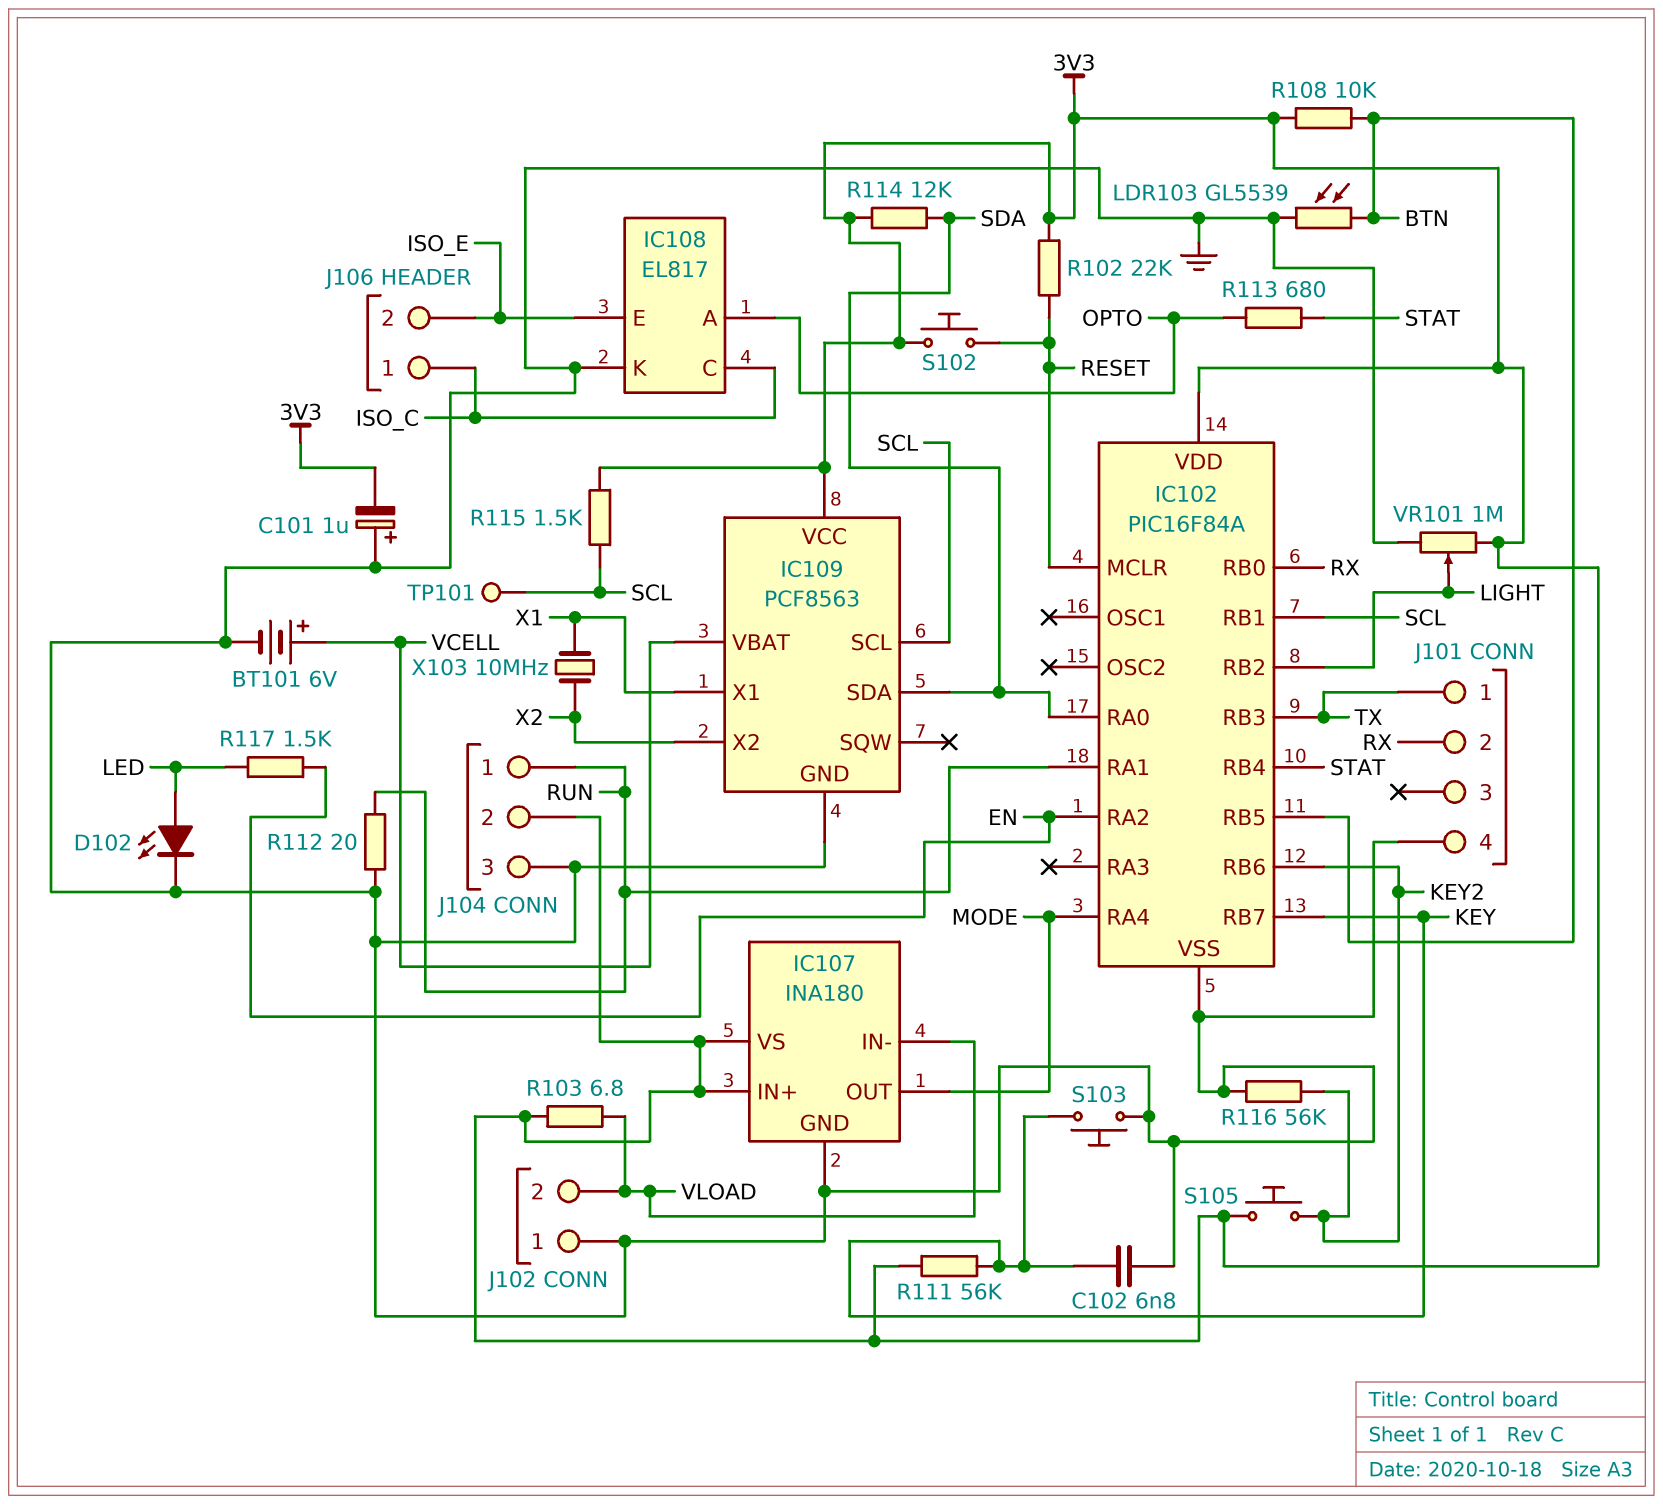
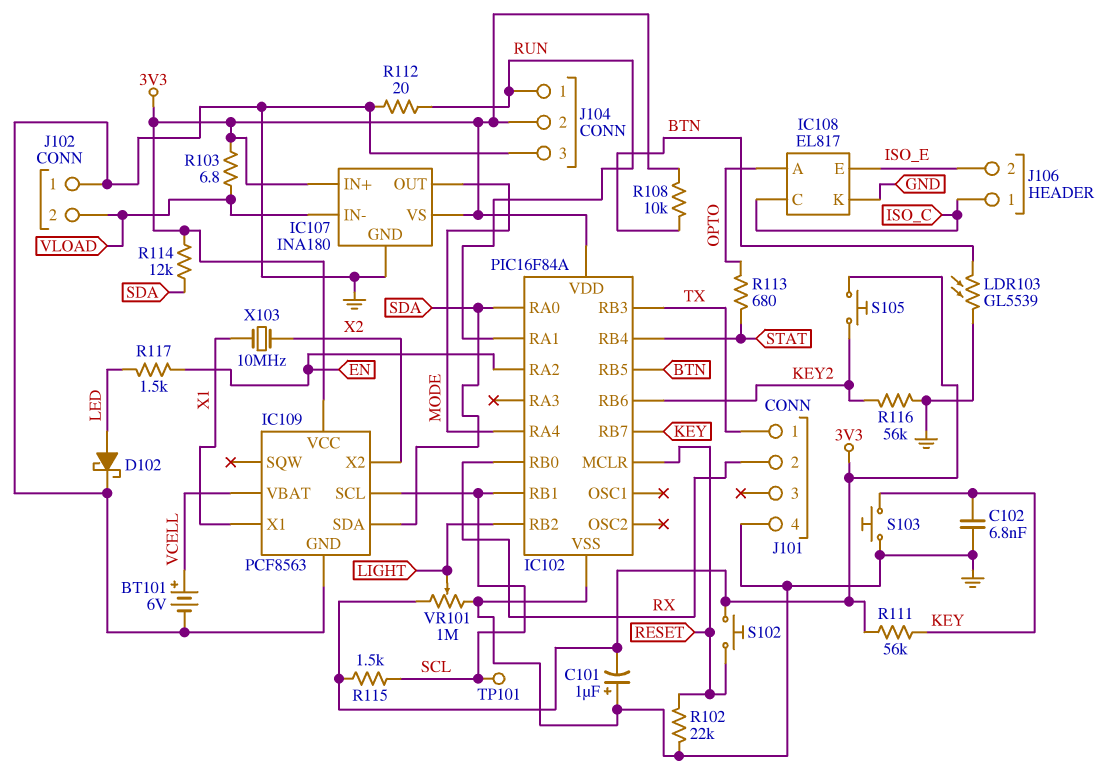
D102: LED (A LED, K GND) -> schottky (A LED, K GND)
R102: 22k (3V3, RESET) -> 22k (GND, RESET)

